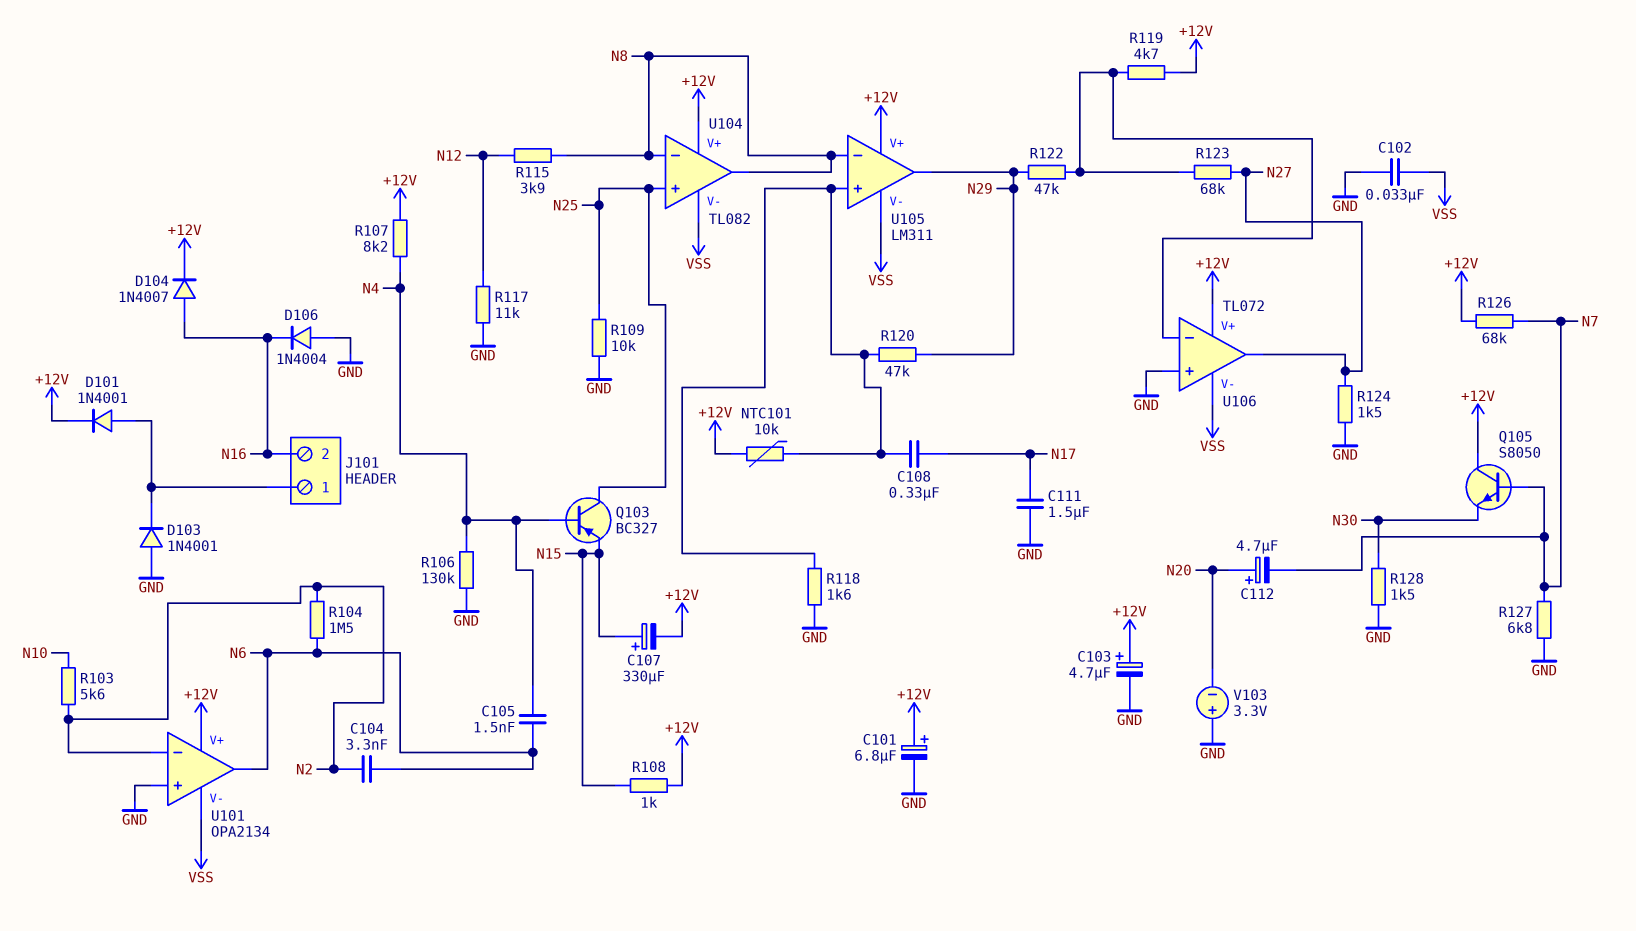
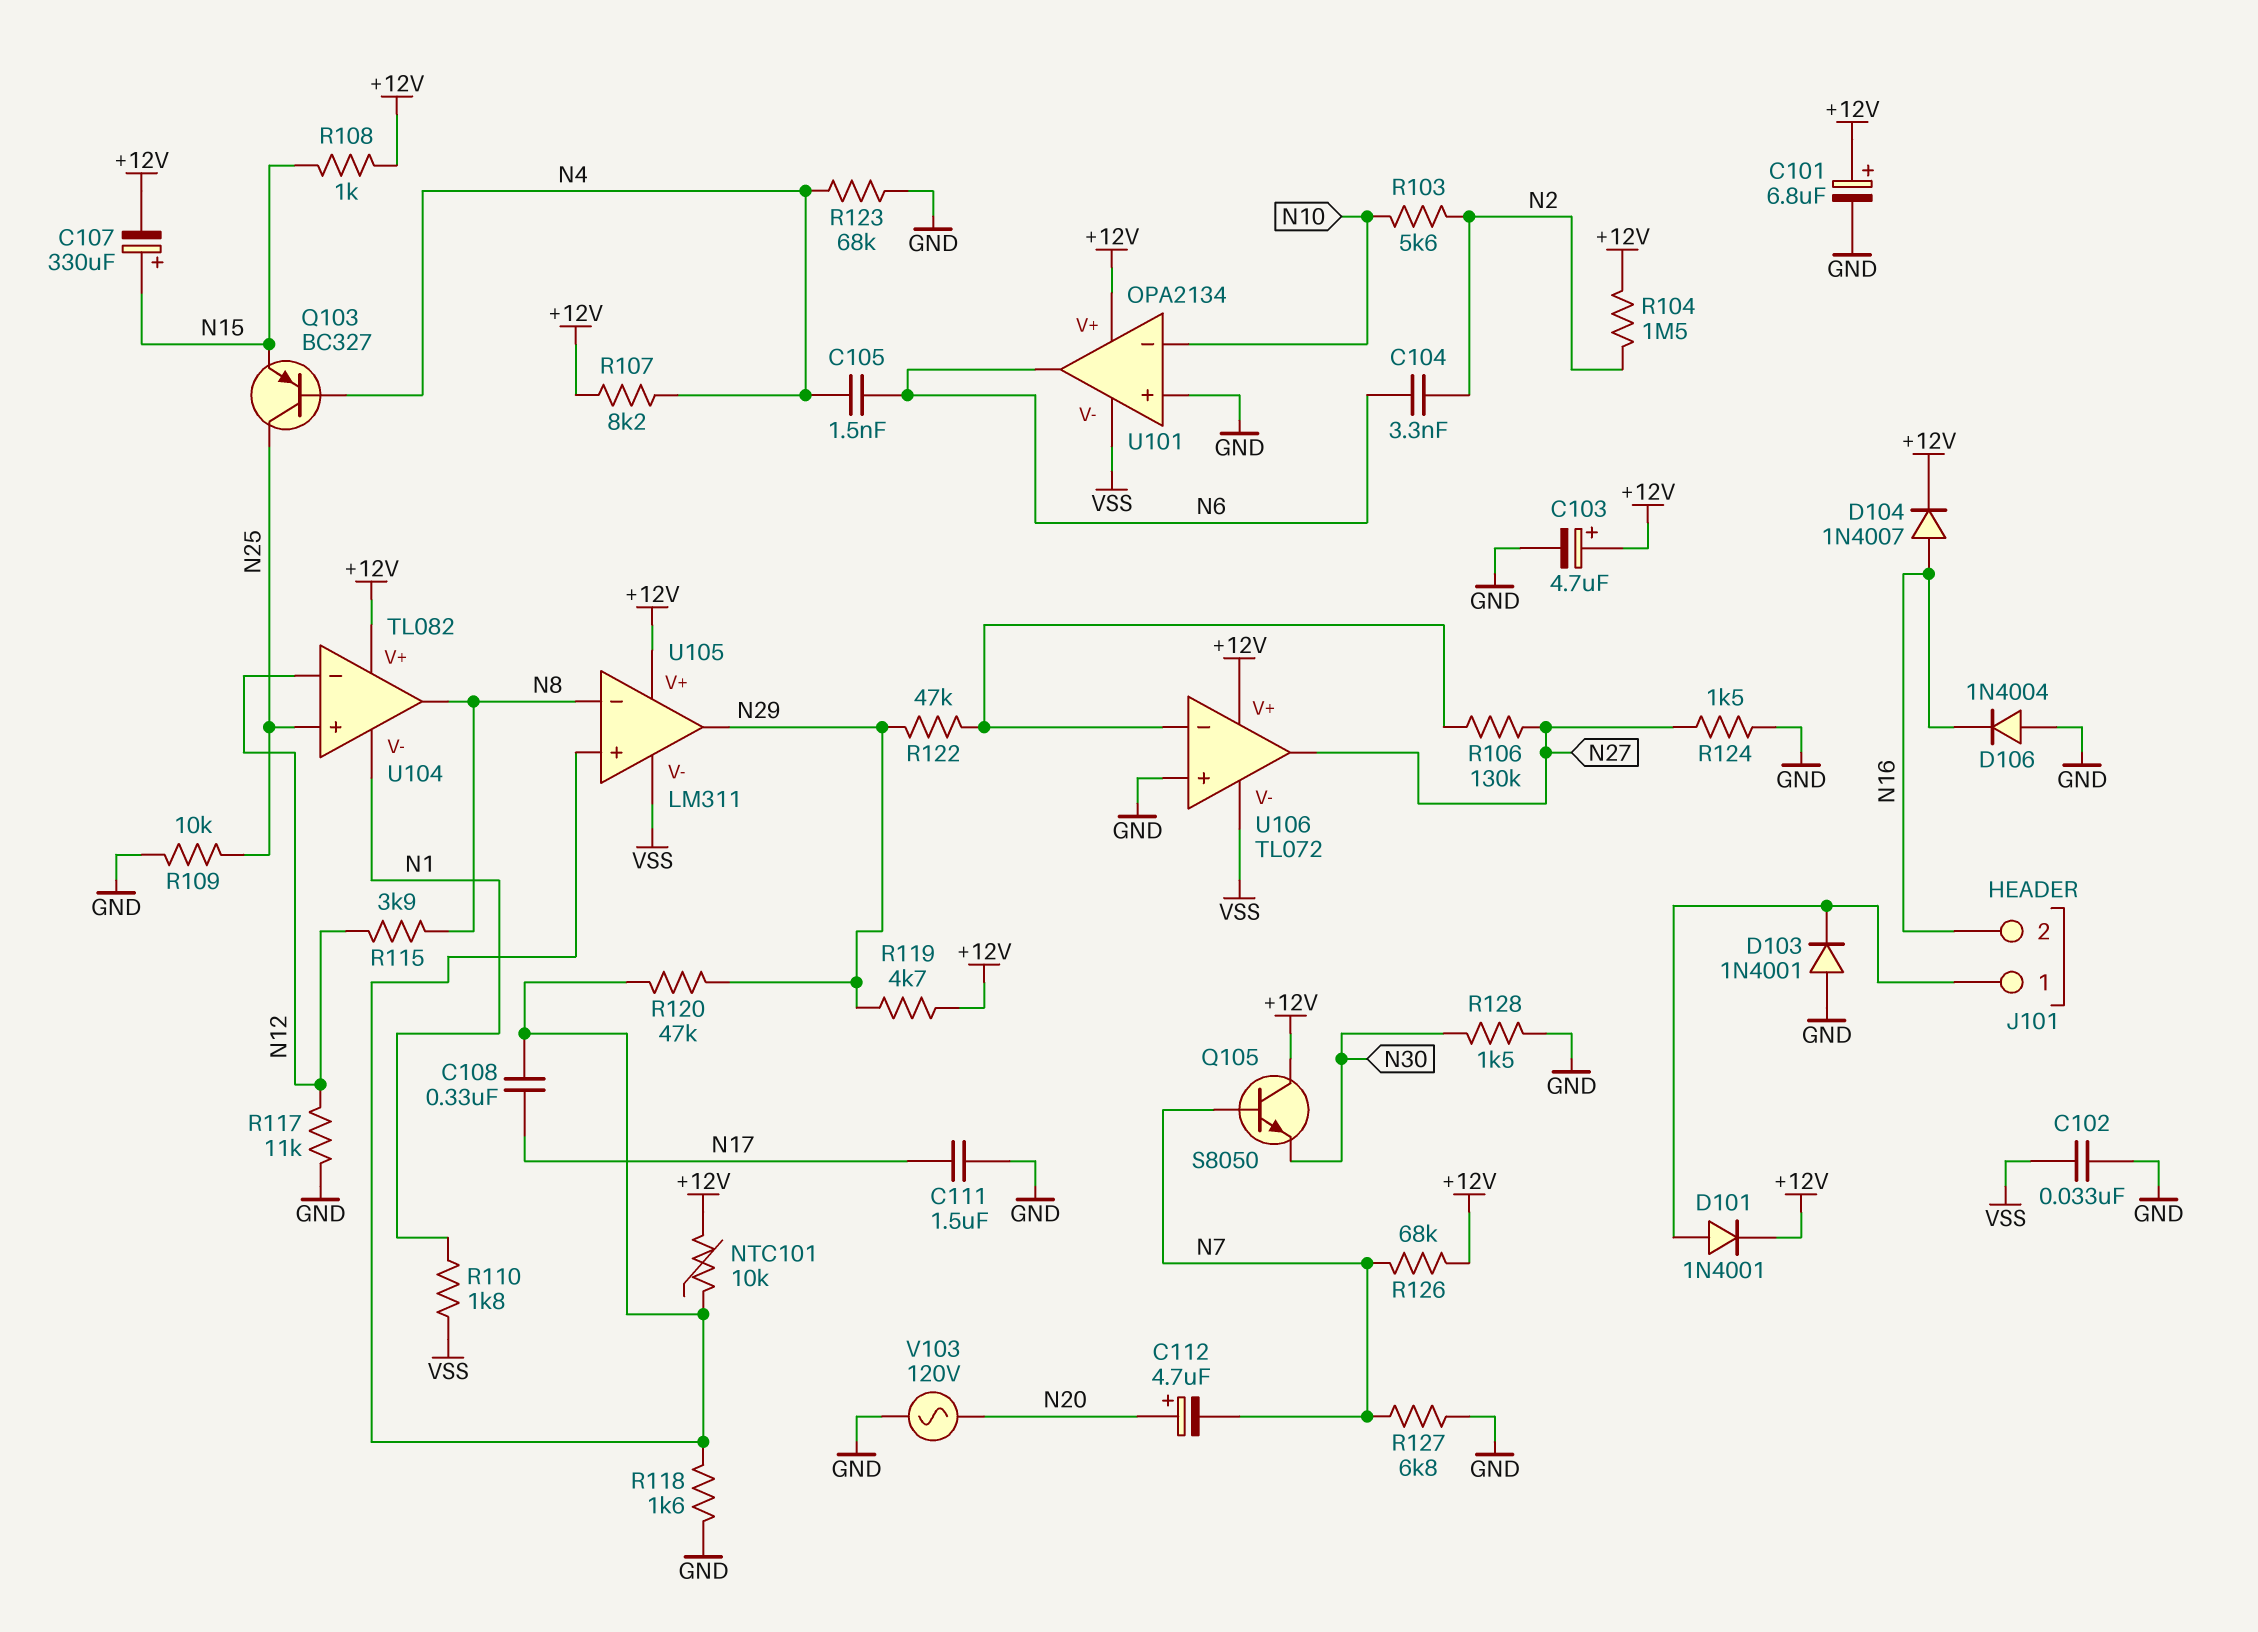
R104: 1.5M (N2, N6) -> 1.5M (+12V, N2)
R106: 130k (GND, N4) -> 130k (N27, U106/in-)
R110: none -> 1.8k (N1, VSS)
R119: 4.7k (+12V, U106/in-) -> 4.7k (+12V, N29)
R123: 68k (N27, U106/in-) -> 68k (GND, N4)
U101 pin in-: N2 -> N10
U104 pin V-: VSS -> N1
U104 pin in-: N8 -> N12
V103: 3.3V (plus GND, minus N20) -> AC 120V (GND, N20)

